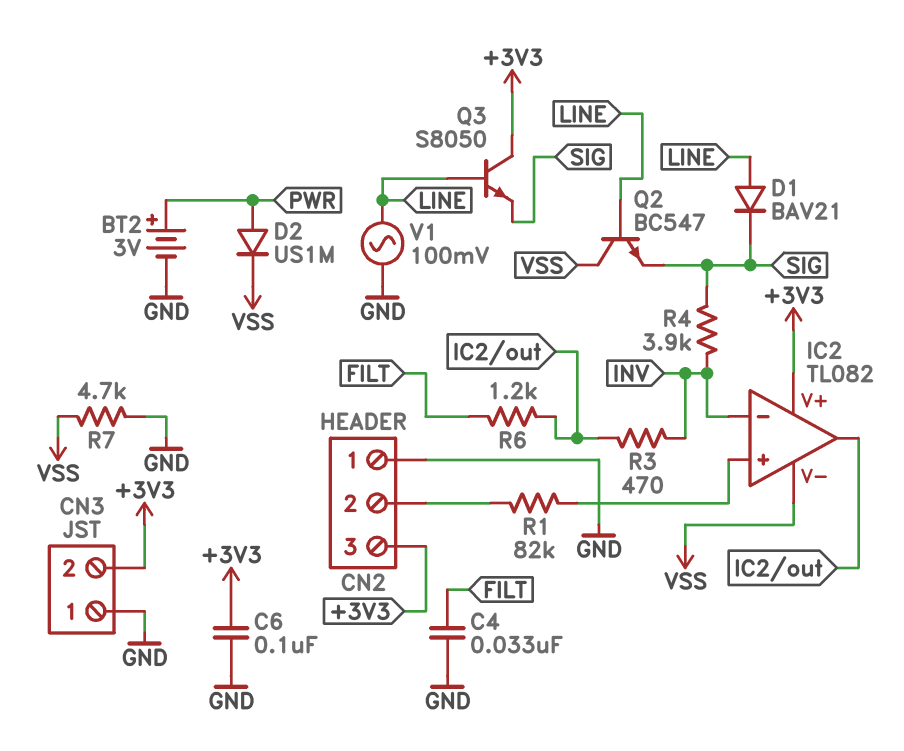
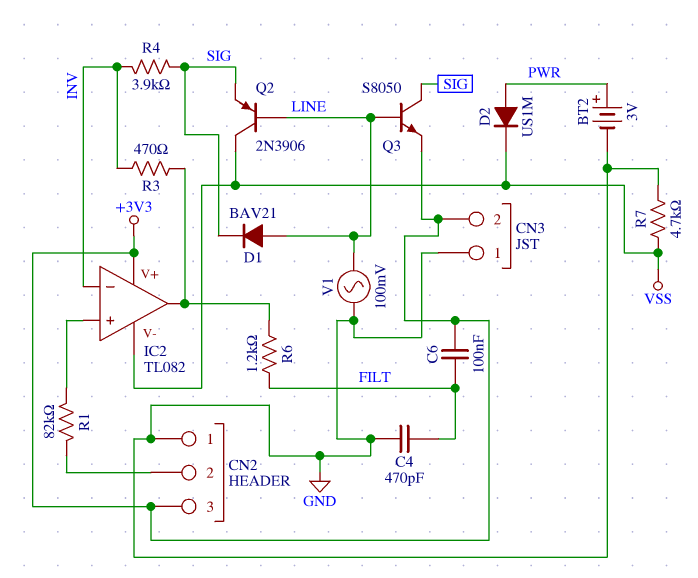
C4: 33nF (FILT, GND) -> 470pF (FILT, GND)
C6: 100nF (+3V3, GND) -> 100nF (+3V3, FILT)
Q2: NPN BC547 (B LINE, C VSS, E SIG) -> PNP 2N3906 (B LINE, C VSS, E SIG)
Q3: NPN S8050 (B LINE, C +3V3, E SIG) -> NPN S8050 (B LINE, C SIG, E +3V3)

